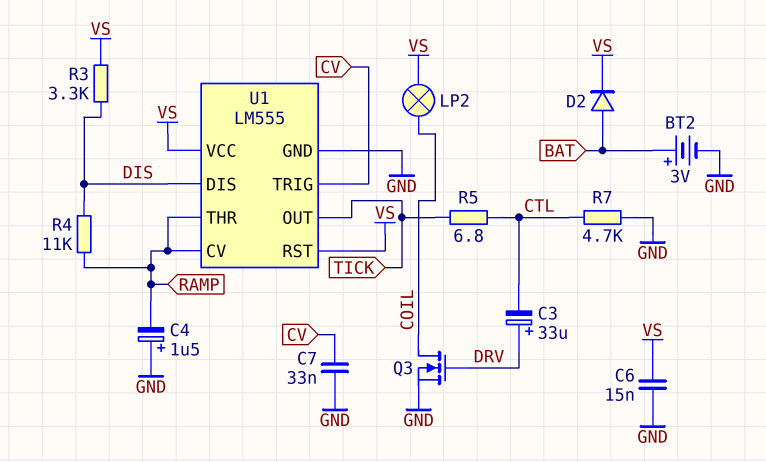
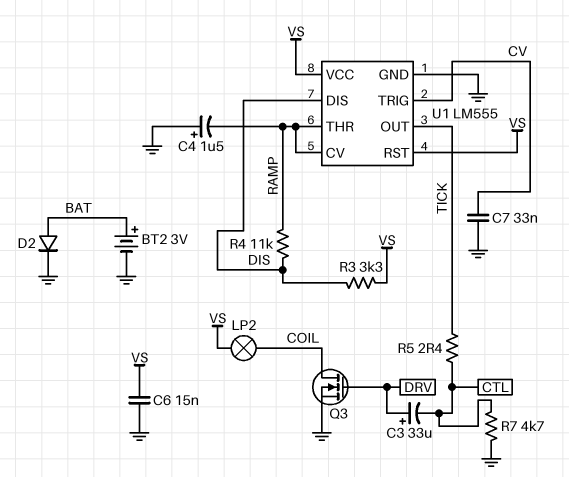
D2: diode (A BAT, K VS) -> diode (A BAT, K GND)
R5: 6.8 (CTL, TICK) -> 2.4 (CTL, TICK)

